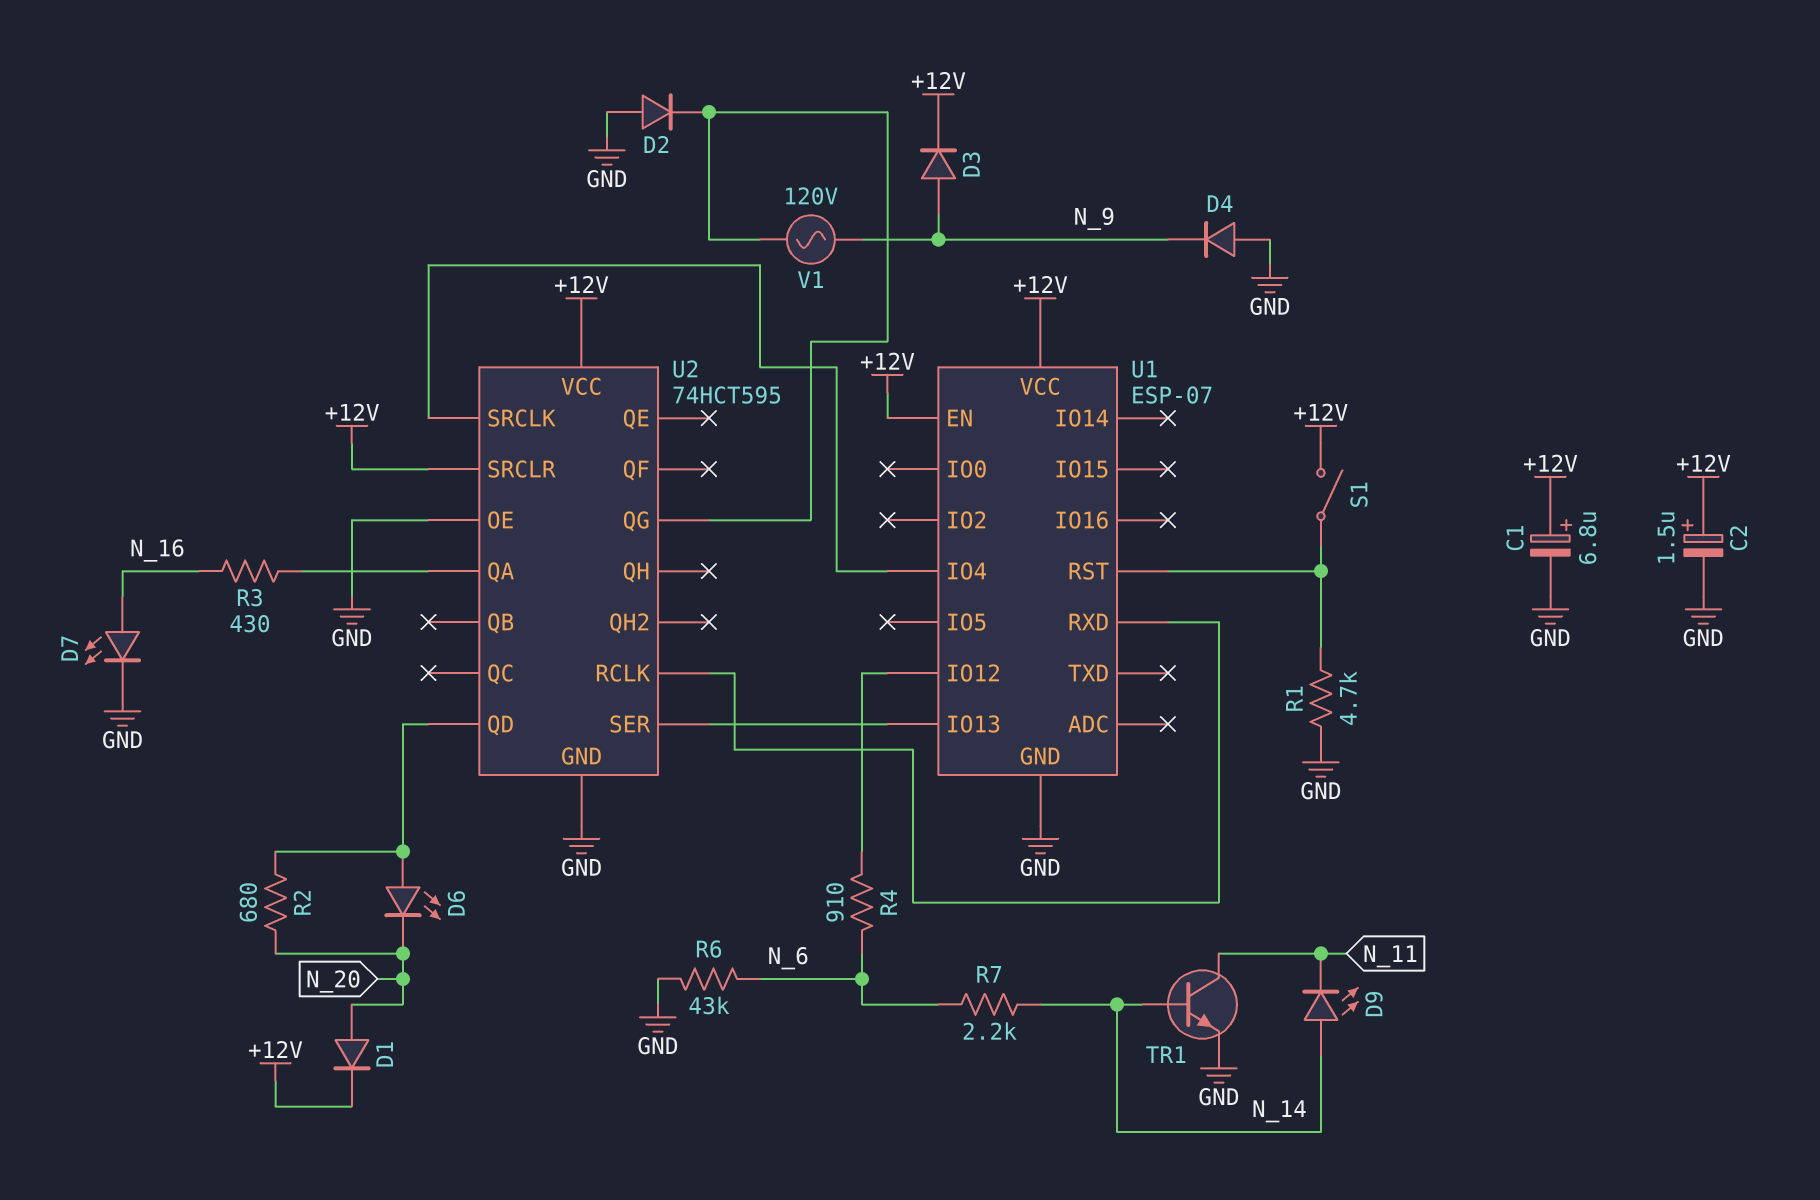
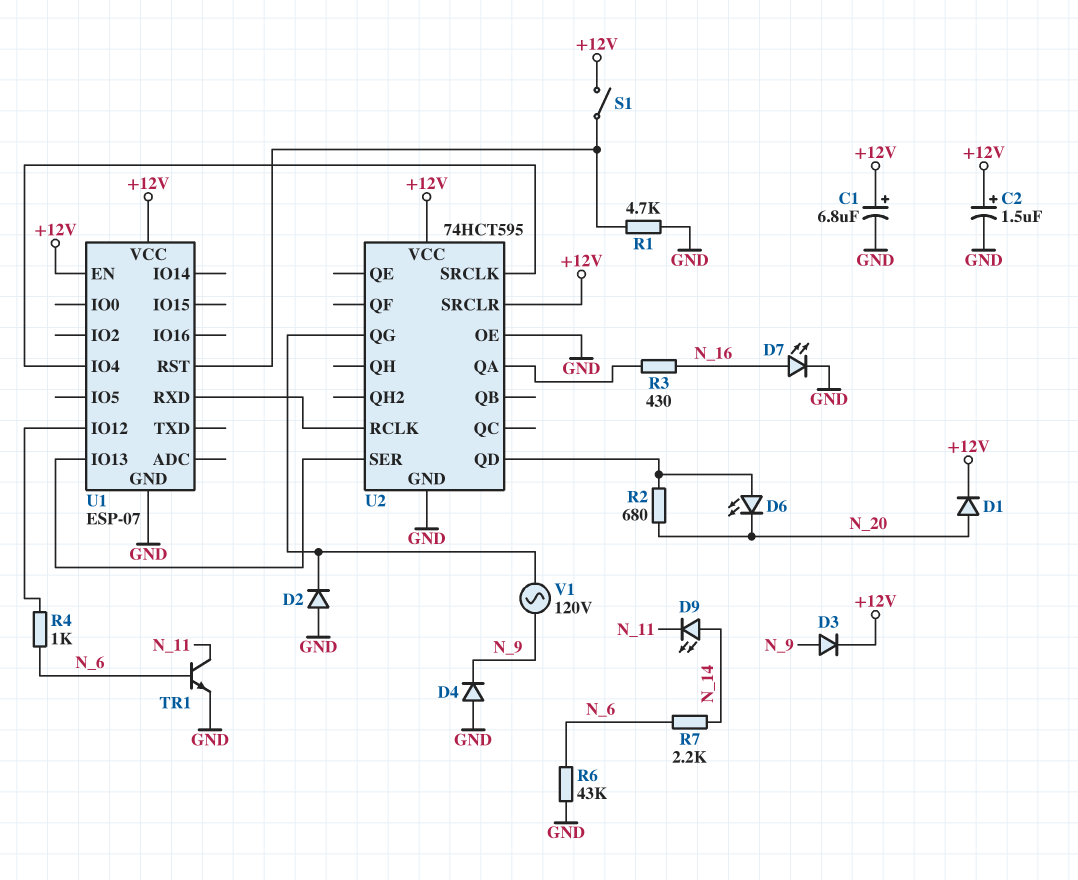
R4: 910 (N_6, U1/IO12) -> 1k (N_6, U1/IO12)
TR1: NPN (B N_14, C N_11, E GND) -> NPN (B N_6, C N_11, E GND)

